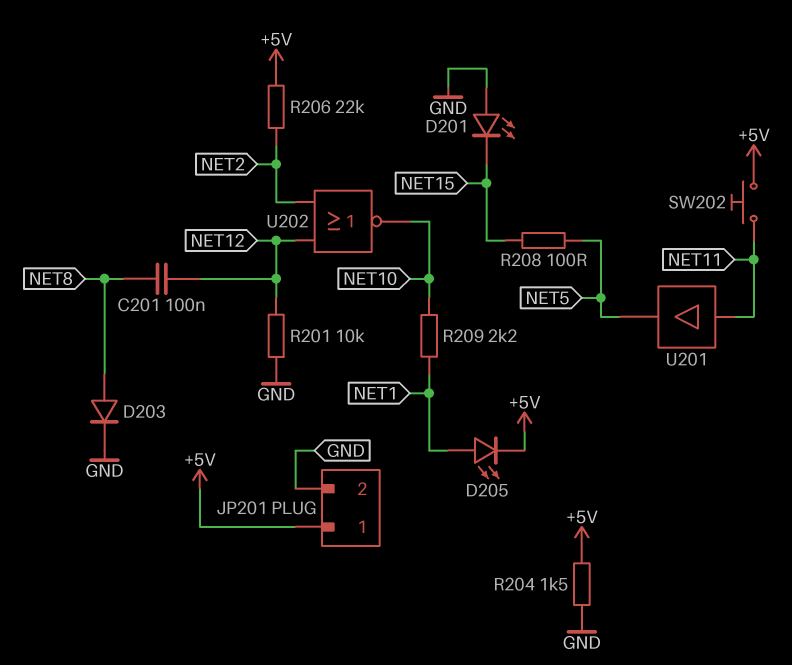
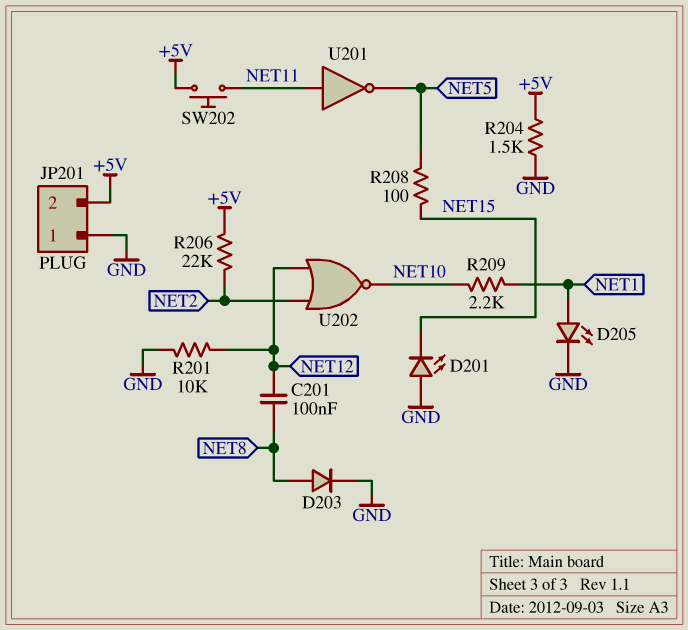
D205: LED (A NET1, K +5V) -> LED (A NET1, K GND)
JP201 pin 1: +5V -> GND
JP201 pin 2: GND -> +5V
U201: buffer (in NET11, out NET5) -> NOT (in NET11, out NET5)

